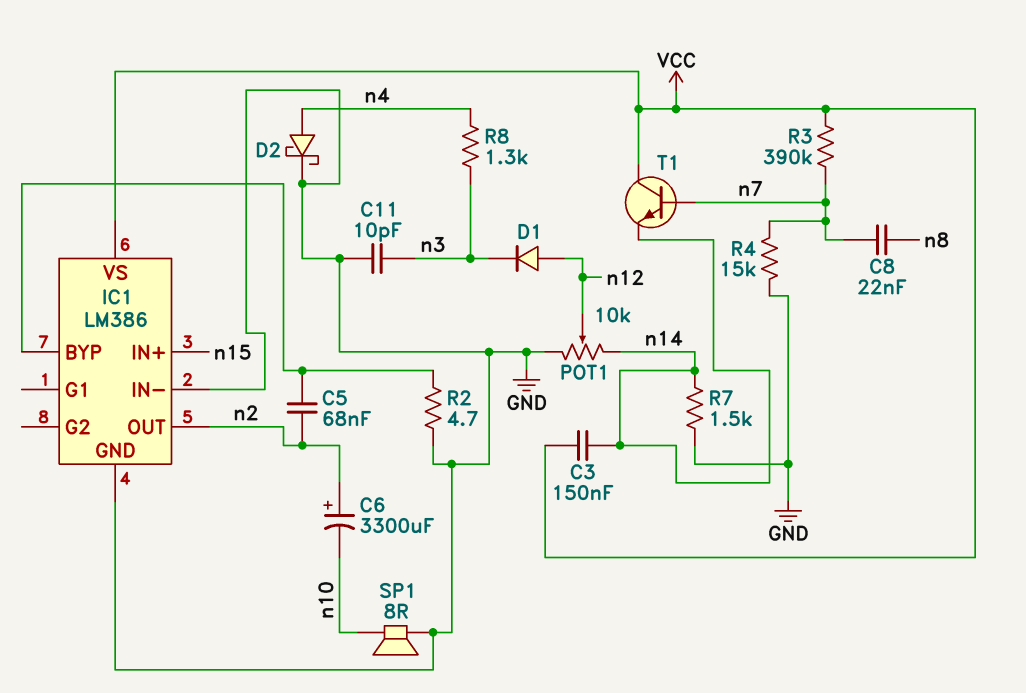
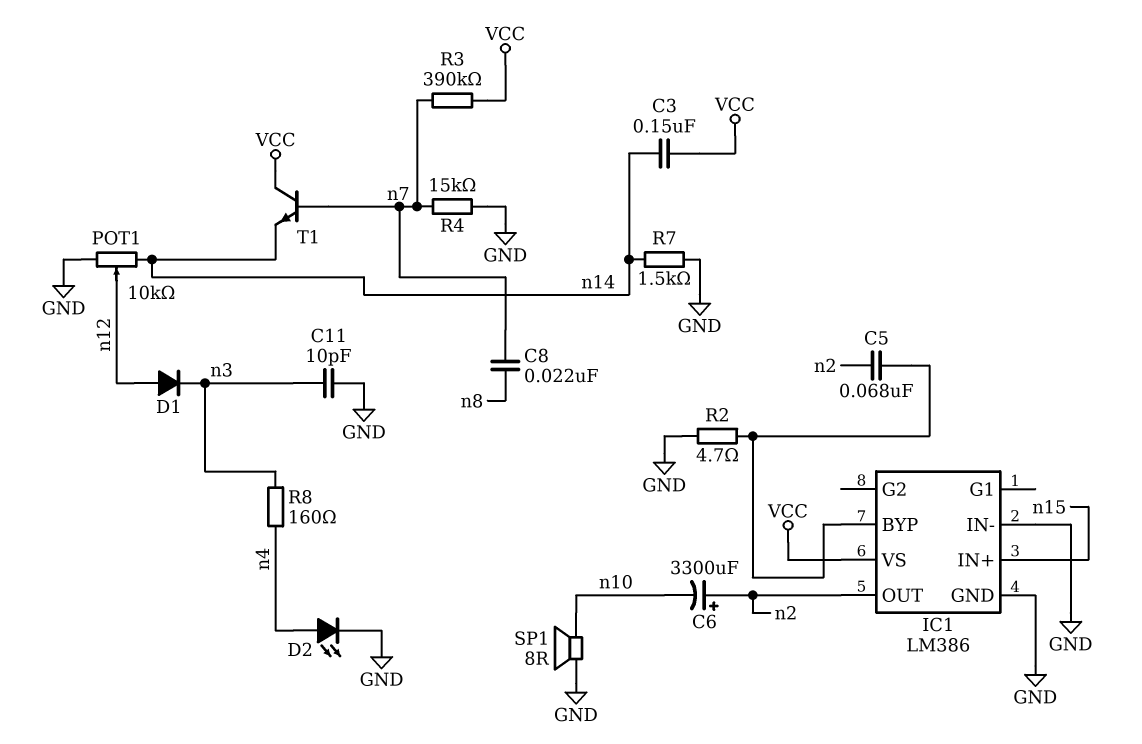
D2: schottky (A n4, K GND) -> LED (A n4, K GND)
R8: 1.3k (n3, n4) -> 160 (n3, n4)

